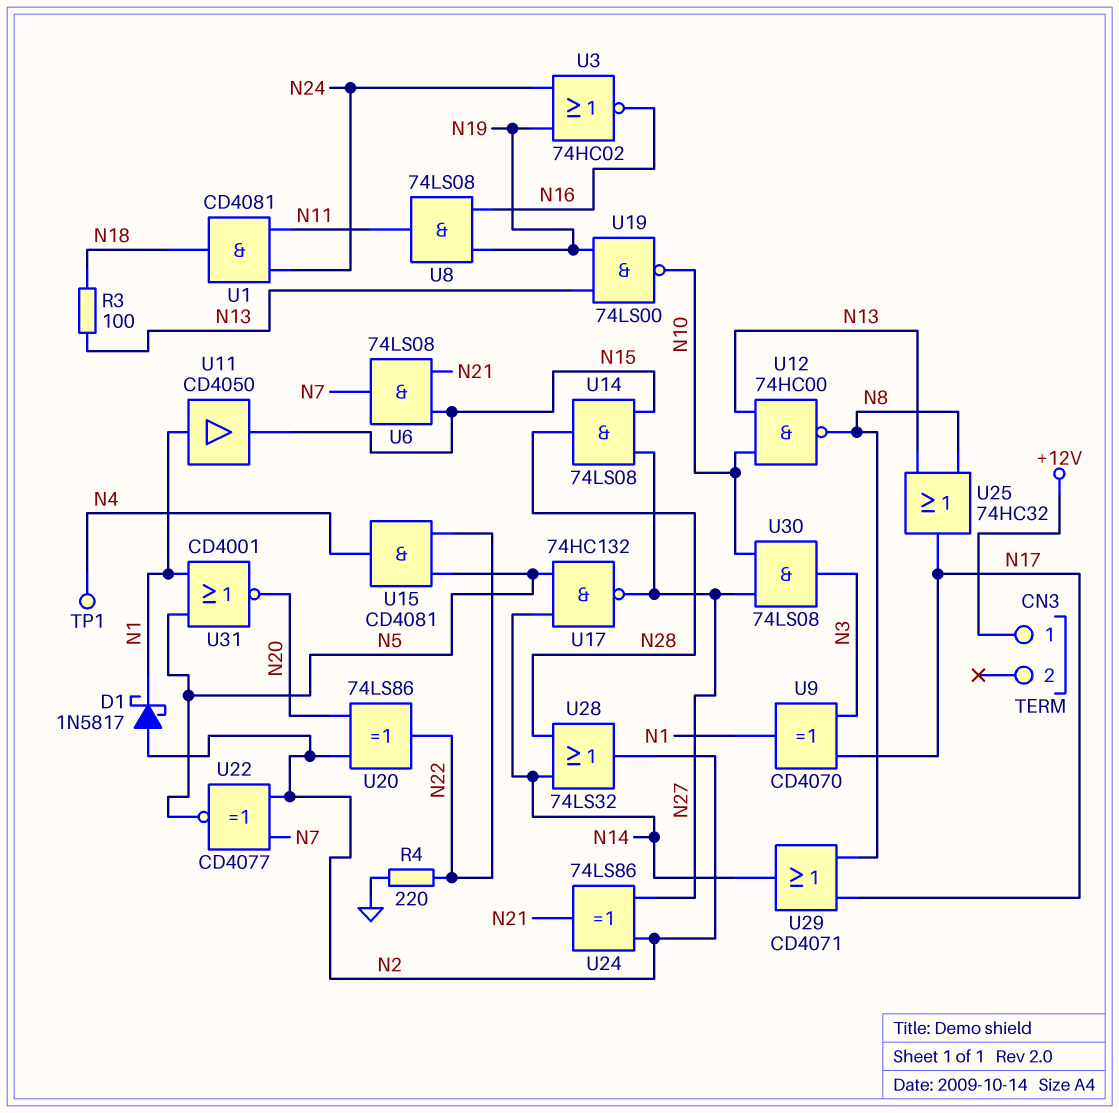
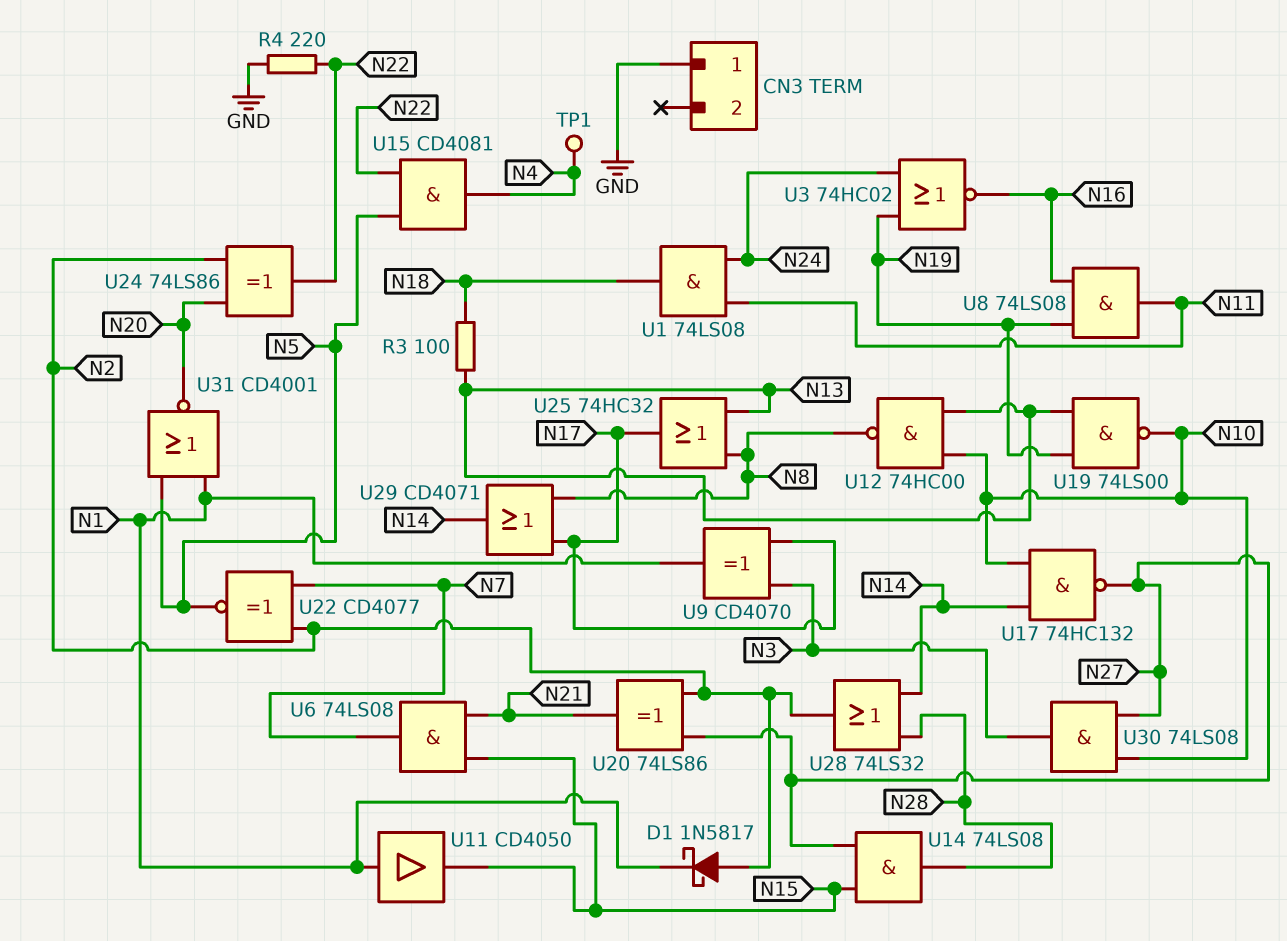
CN3 pin 1: +12V -> GND
U1: AND CD4081 (in N11, in N24, out N18) -> AND 74LS08 (in N11, in N24, out N18)
U17: NAND 74HC132 (in N5, in N14, out N27) -> NAND 74HC132 (in N10, in N14, out N27)
U20: XOR 74LS86 (in N2, in N20, out N22) -> XOR 74LS86 (in N2, in N27, out N21)
U24: XOR 74LS86 (in N2, in N27, out N21) -> XOR 74LS86 (in N2, in N20, out N22)

